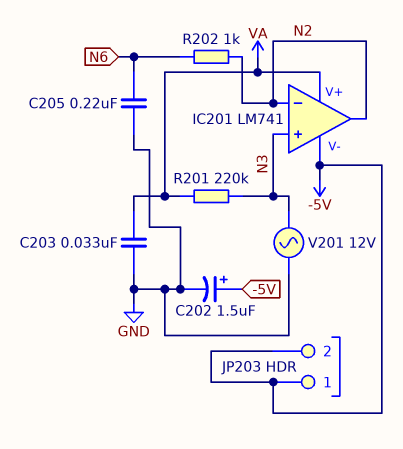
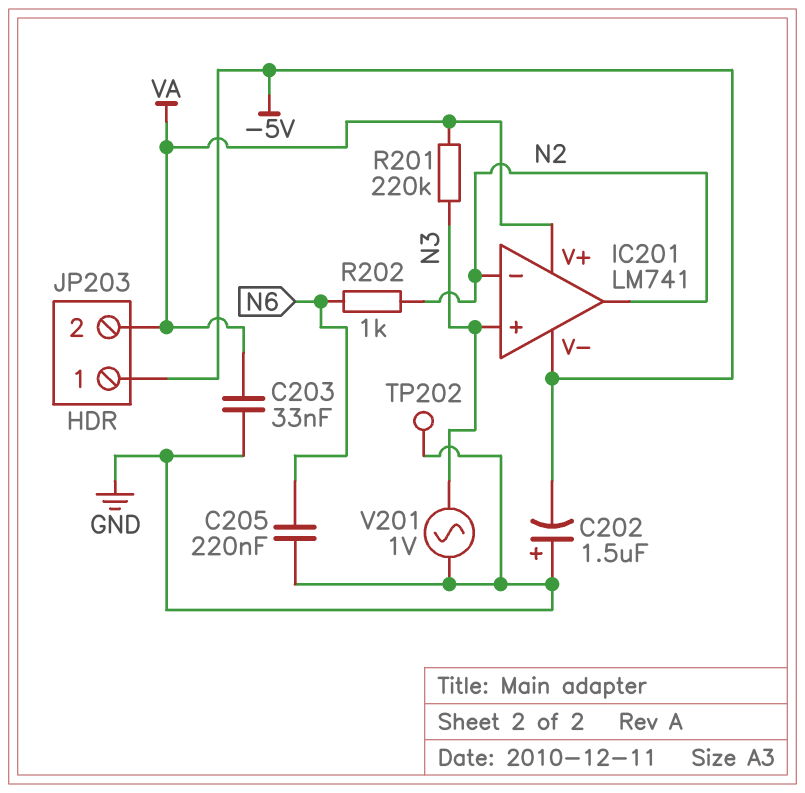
C202: 1.5uF (plus -5V, minus GND) -> 1.5uF (plus GND, minus -5V)
JP203 pin 2: -5V -> VA
TP202: none -> test point (GND)
V201: AC 12V (GND, N3) -> AC 1V (GND, N3)

